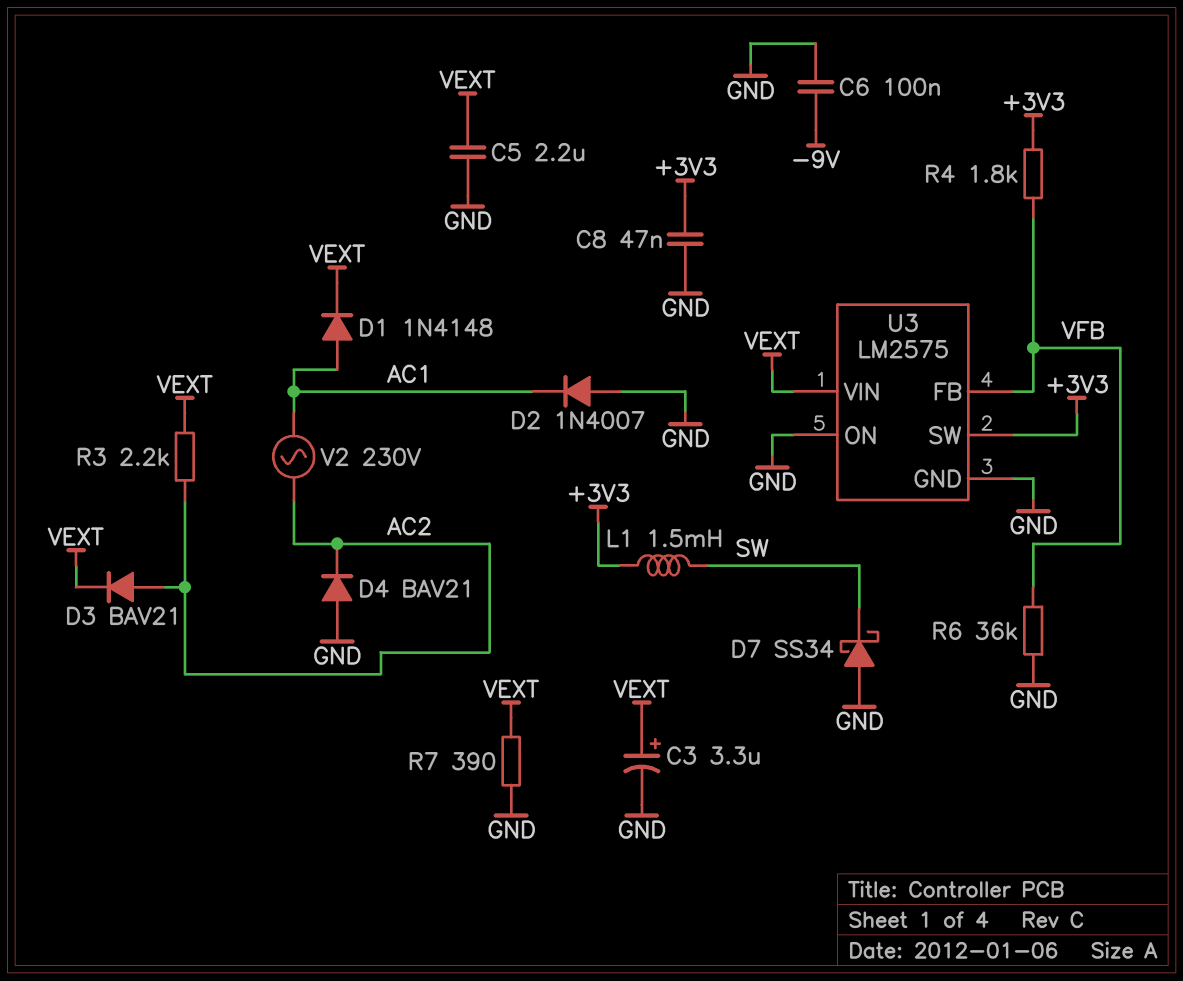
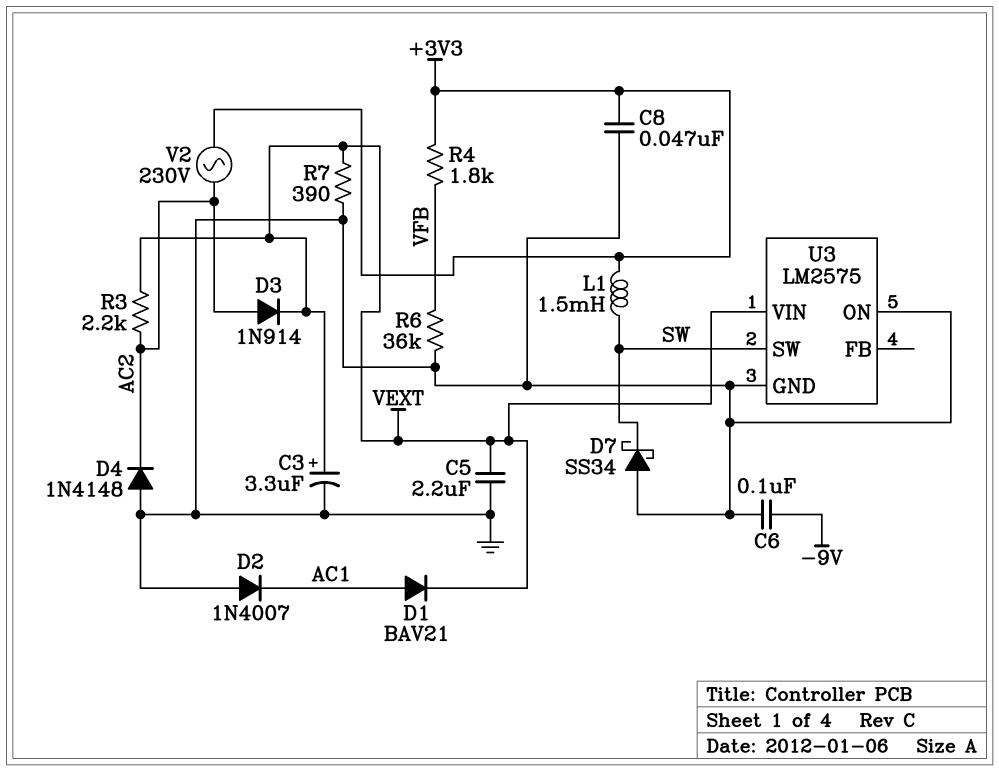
D1: diode 1N4148 (A AC1, K VEXT) -> diode BAV21 (A AC1, K VEXT)
D3: diode BAV21 (A AC2, K VEXT) -> diode 1N914 (A AC2, K VEXT)
D4: diode BAV21 (A GND, K AC2) -> diode 1N4148 (A GND, K AC2)
U3 pin FB: VFB -> none
U3 pin SW: +3V3 -> SW
V2: AC 230V (AC1, AC2) -> AC 230V (+3V3, AC2)

